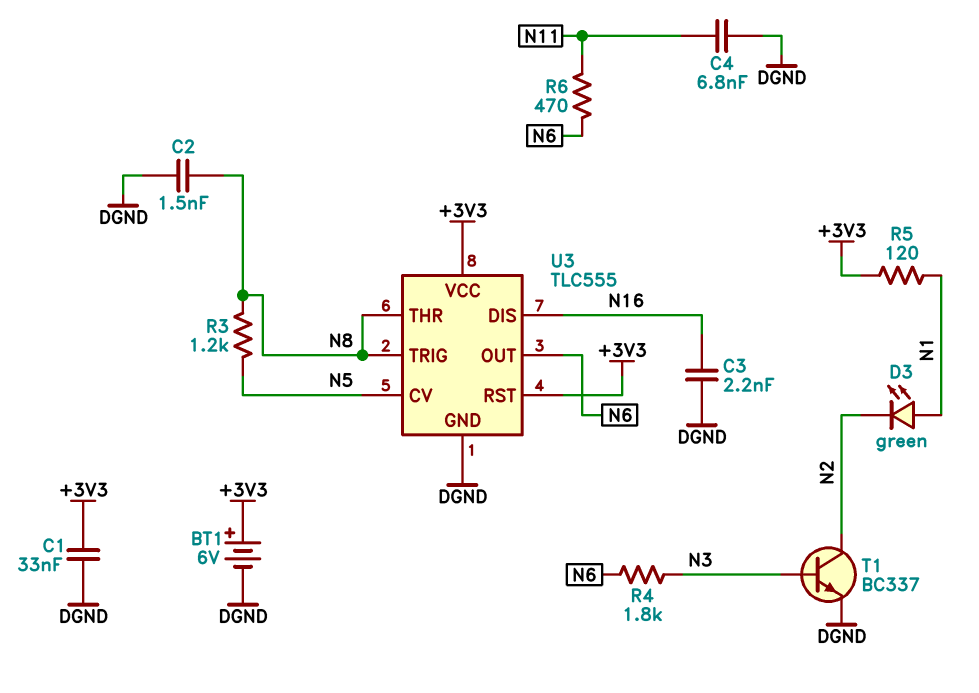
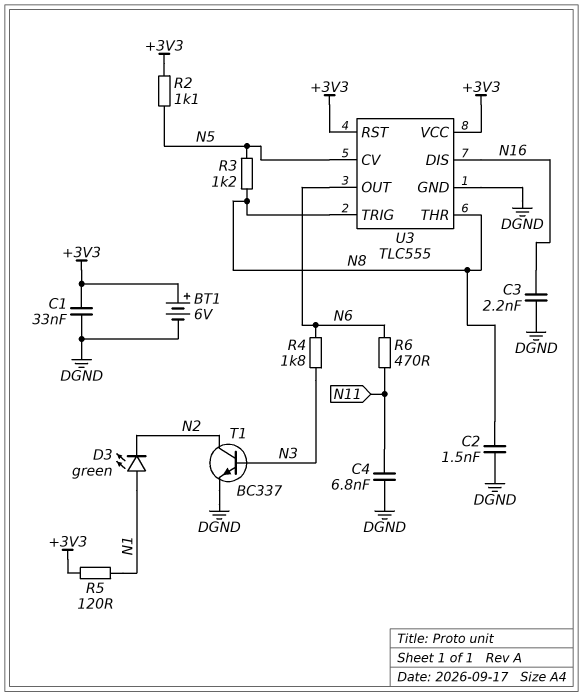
R2: none -> 1.1k (+3V3, N5)

